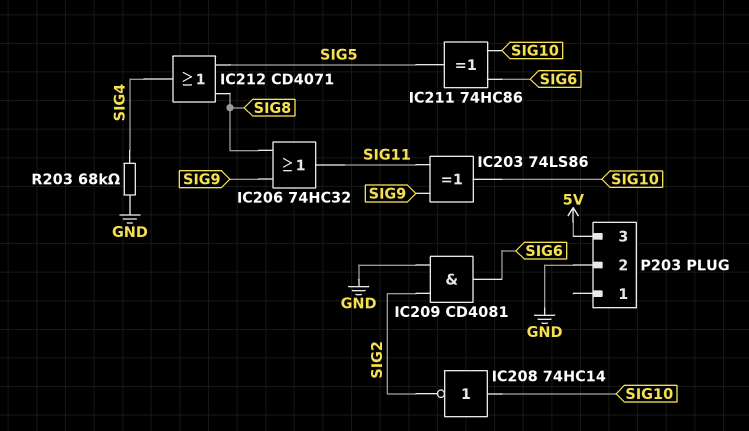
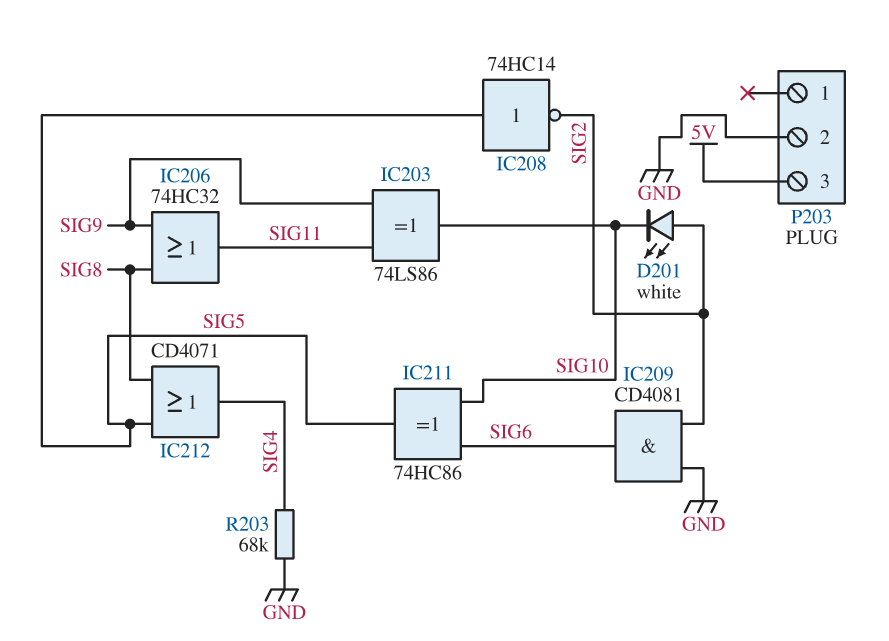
D201: none -> LED white (A SIG2, K SIG10)
IC208: NOT 74HC14 (in SIG10, out SIG2) -> NOT 74HC14 (in SIG5, out SIG2)

